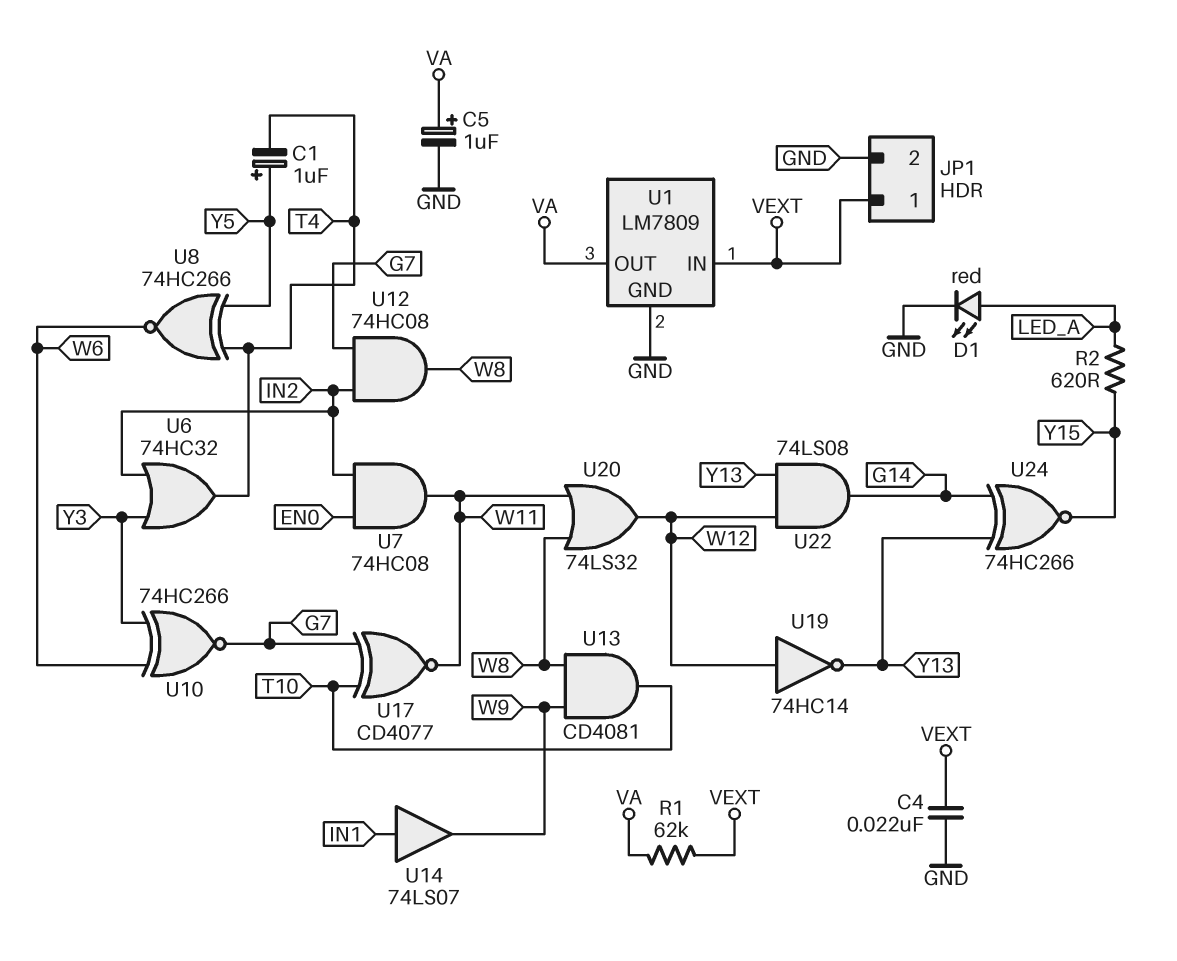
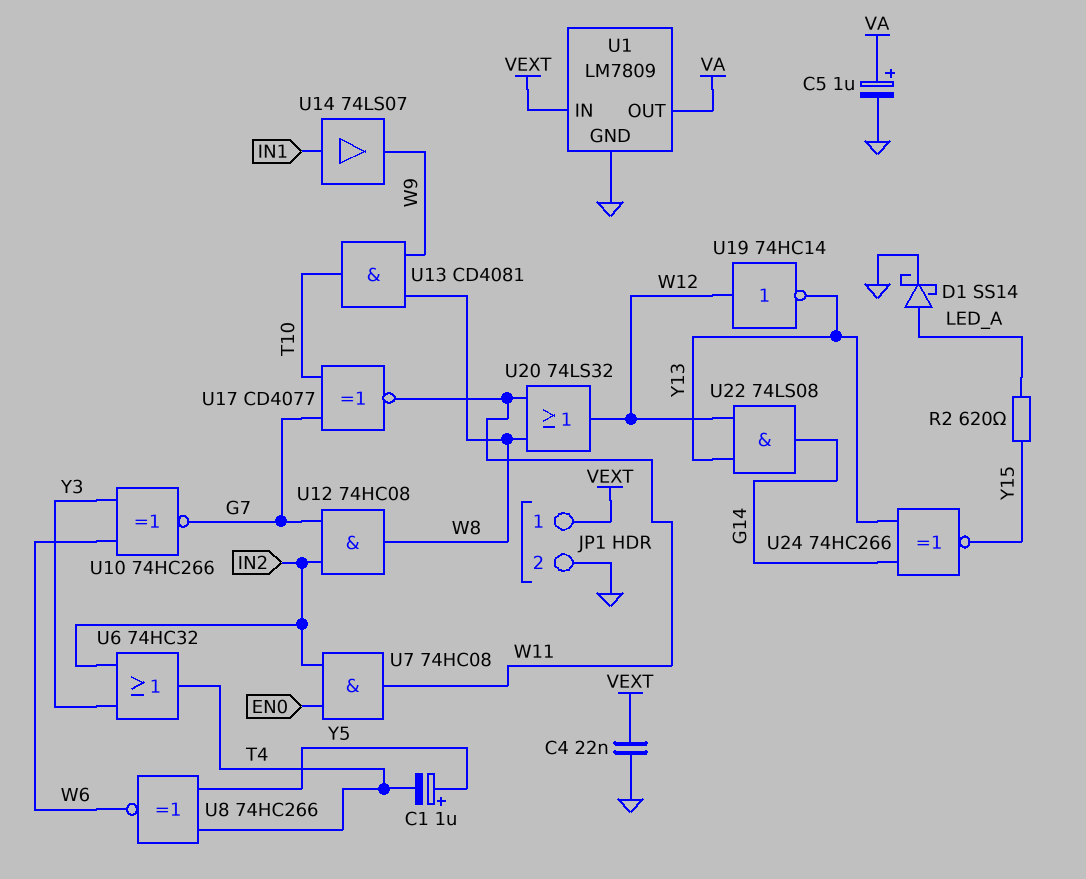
D1: LED red (A LED_A, K GND) -> schottky SS14 (A LED_A, K GND)
R1: 62k (VA, VEXT) -> none

